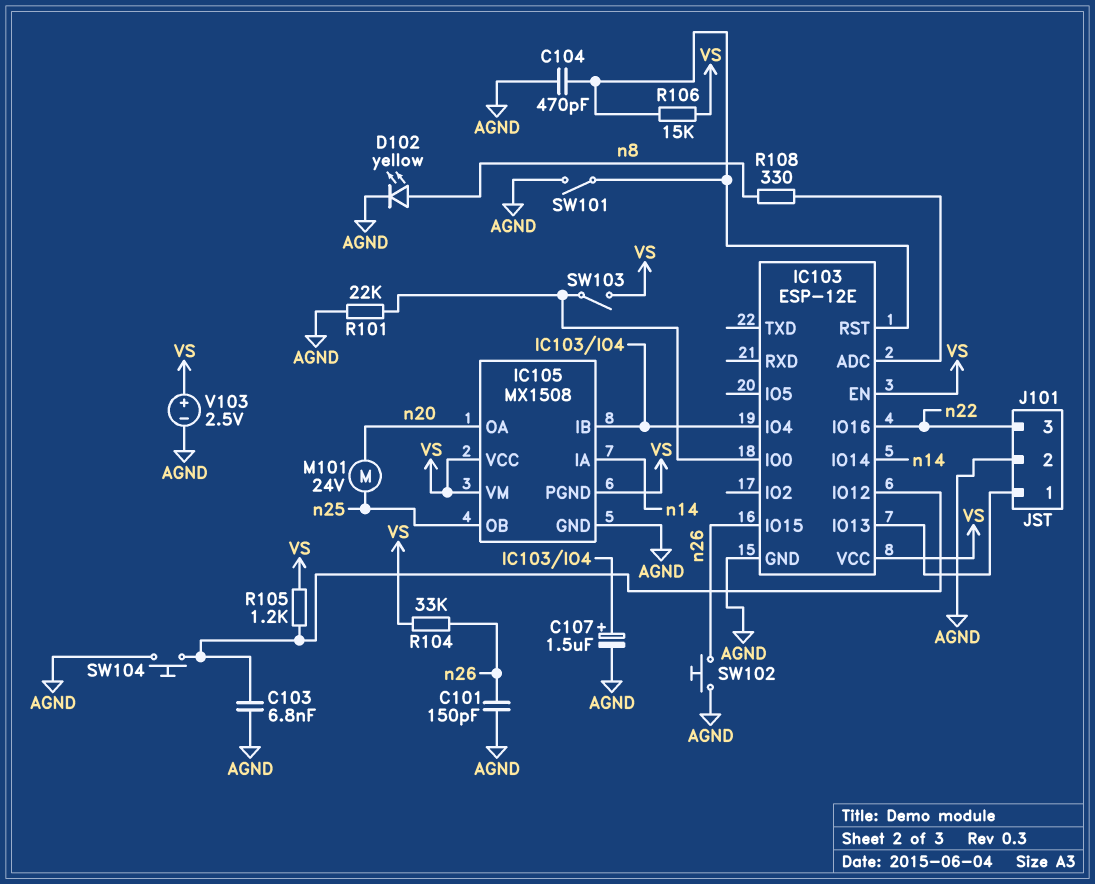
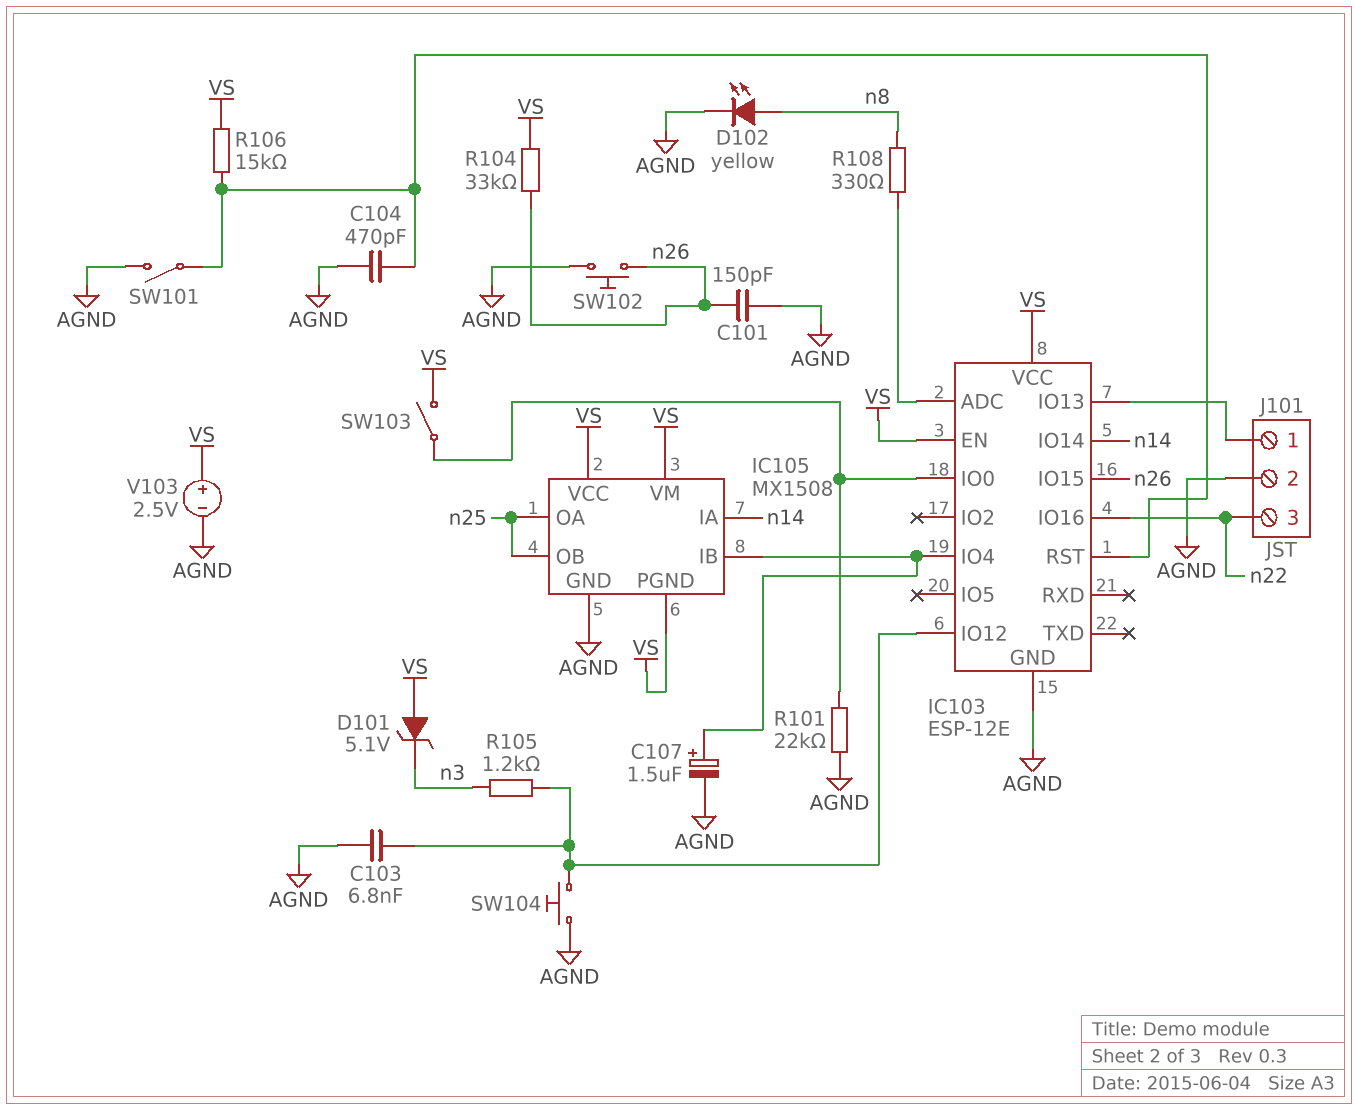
D101: none -> zener 5.1V (A VS, K n3)
IC105 pin OA: n20 -> n25
M101: motor 24V (n20, n25) -> none
R105: 1.2k (IC103/IO12, VS) -> 1.2k (IC103/IO12, n3)

